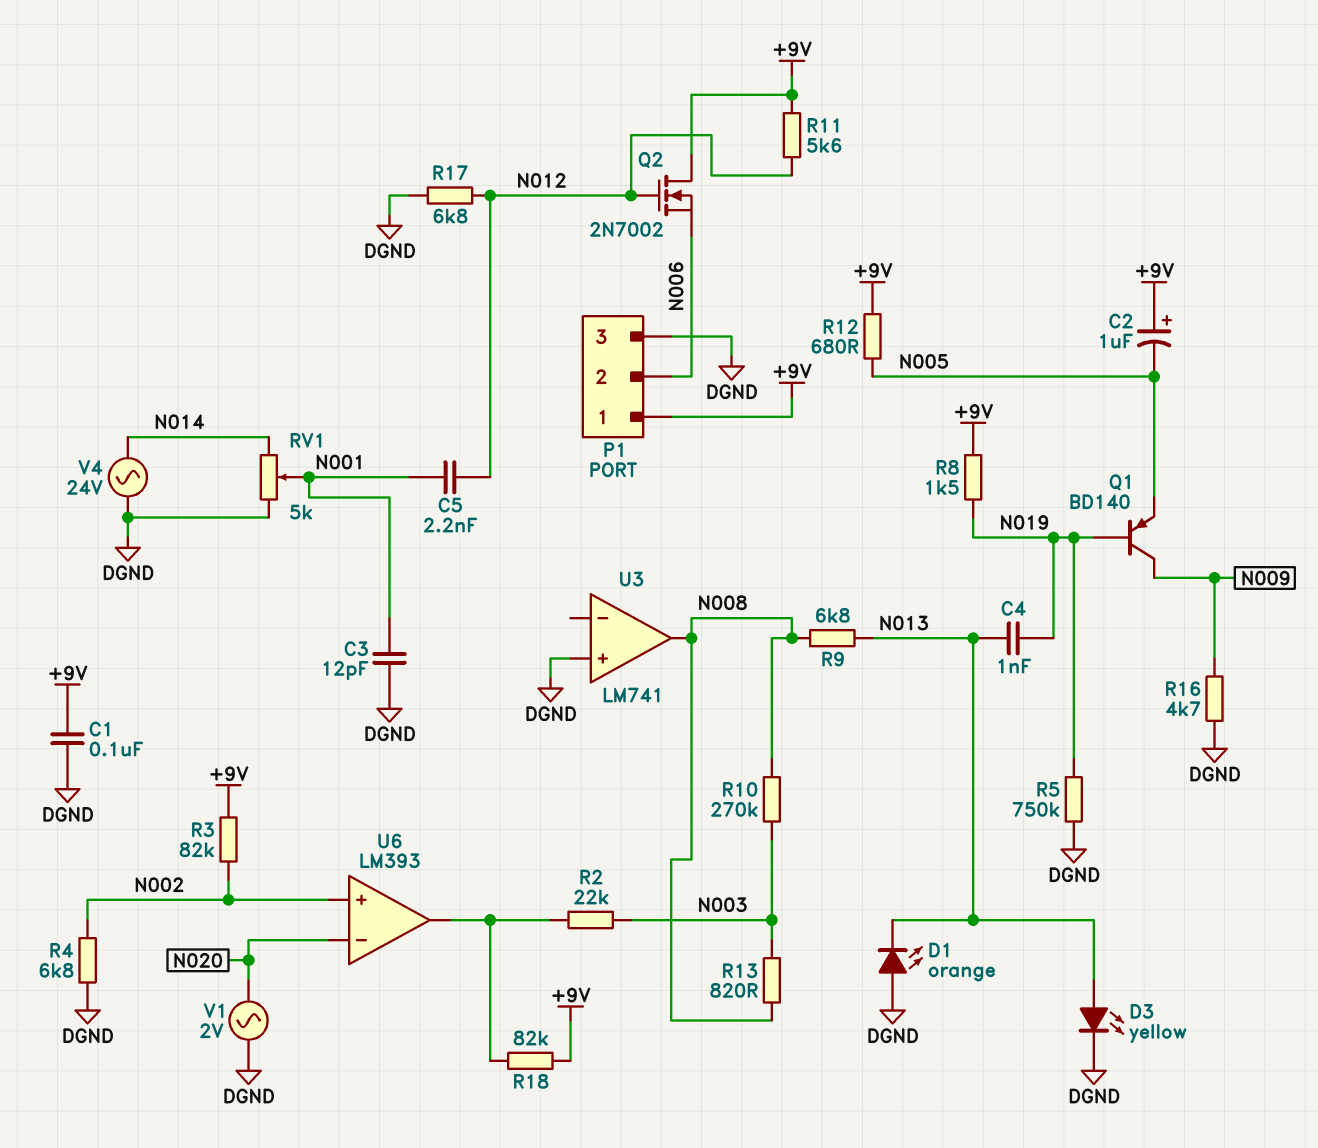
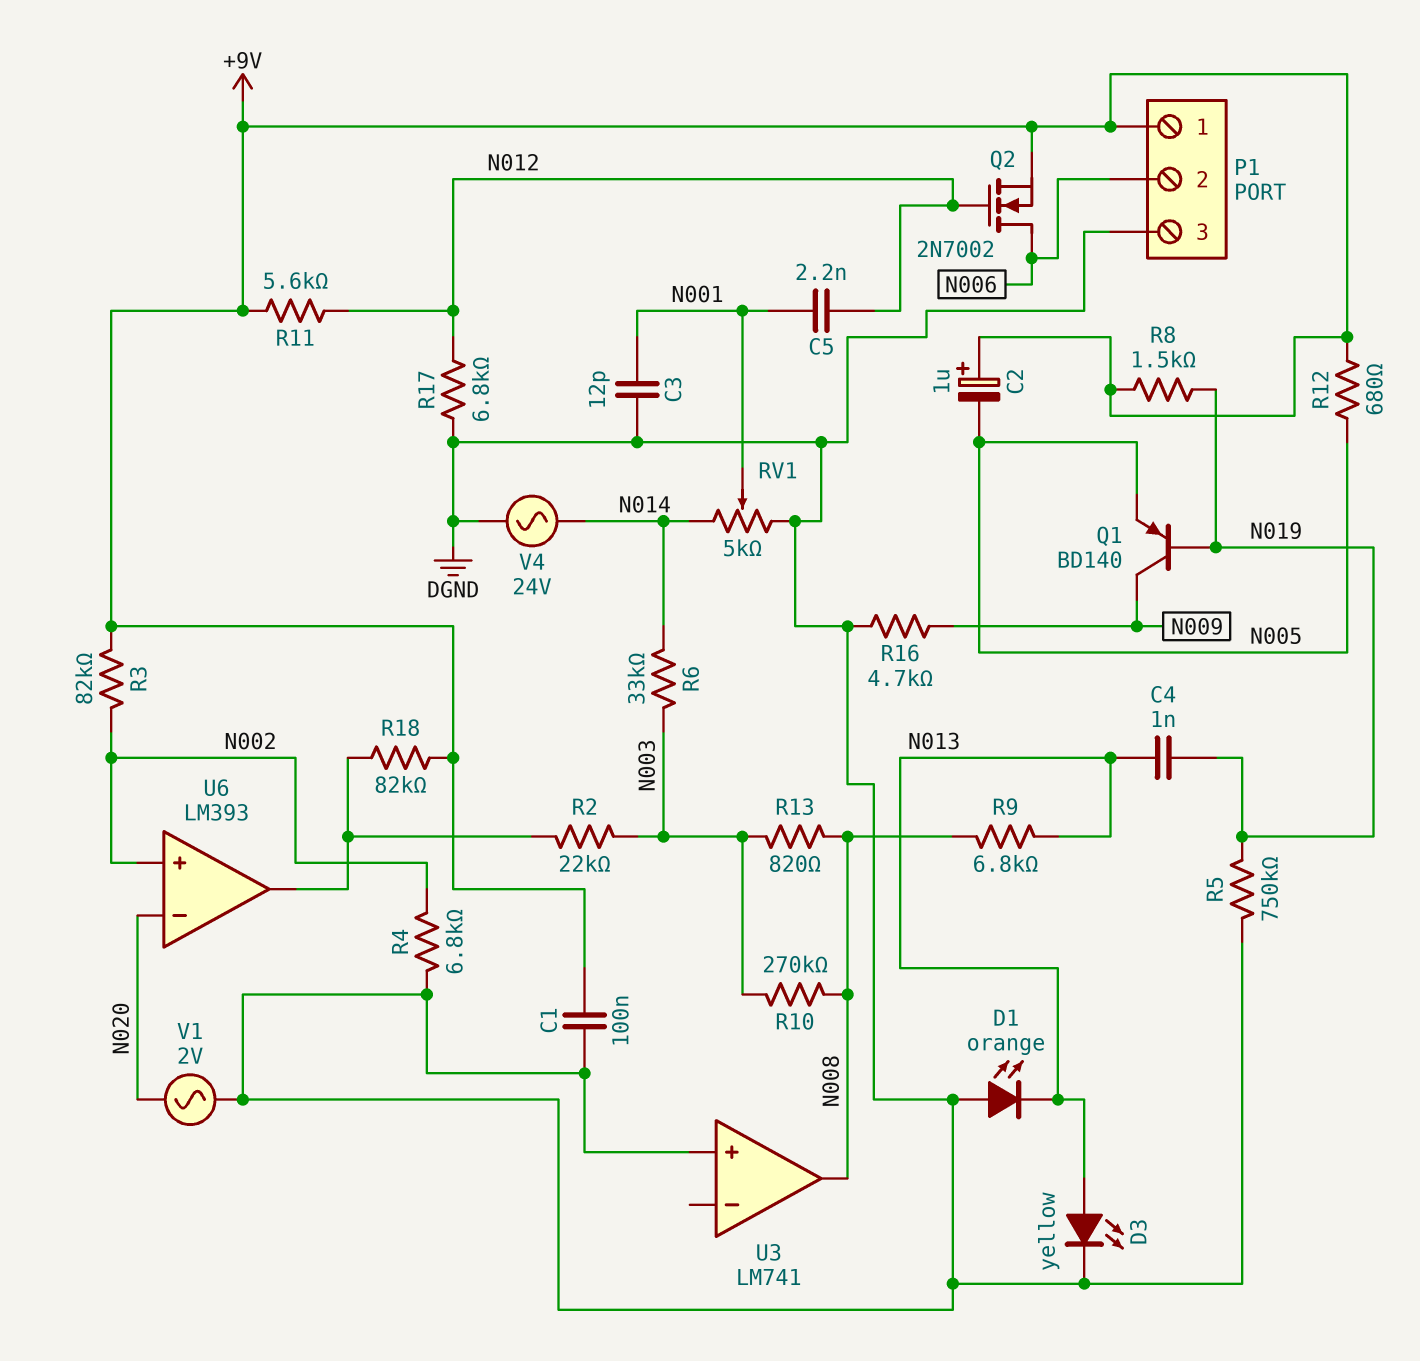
Q2: NMOS 2N7002 (G N012, D +9V, S N006) -> NMOS 2N7002 (G N012, D N006, S +9V)
R6: none -> 33k (N003, N014)

